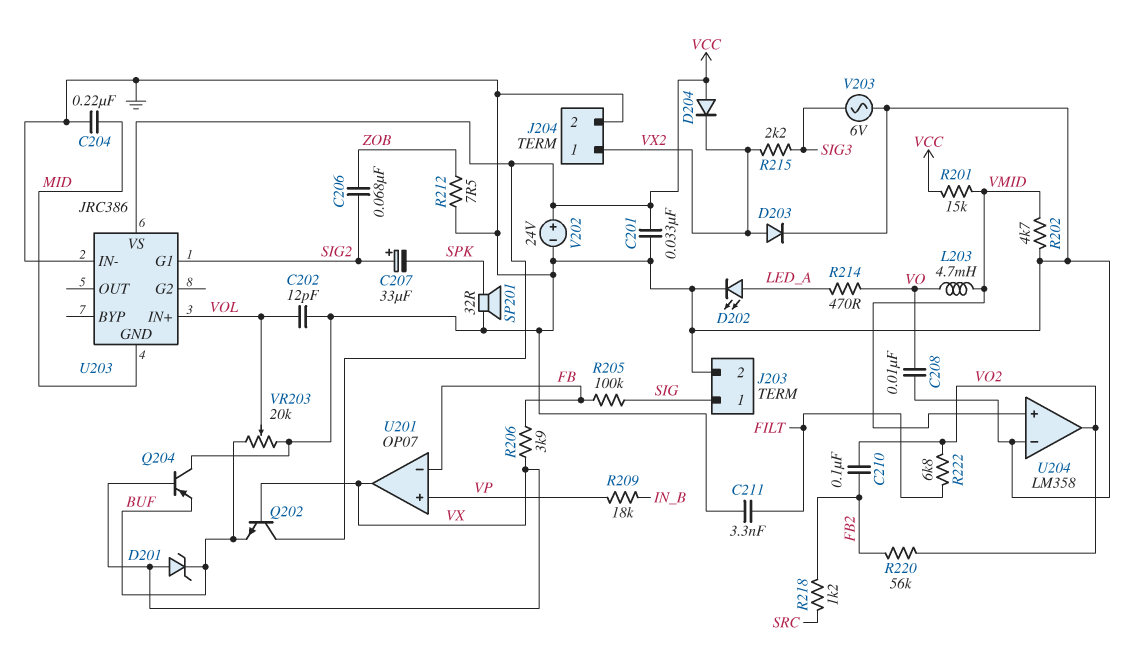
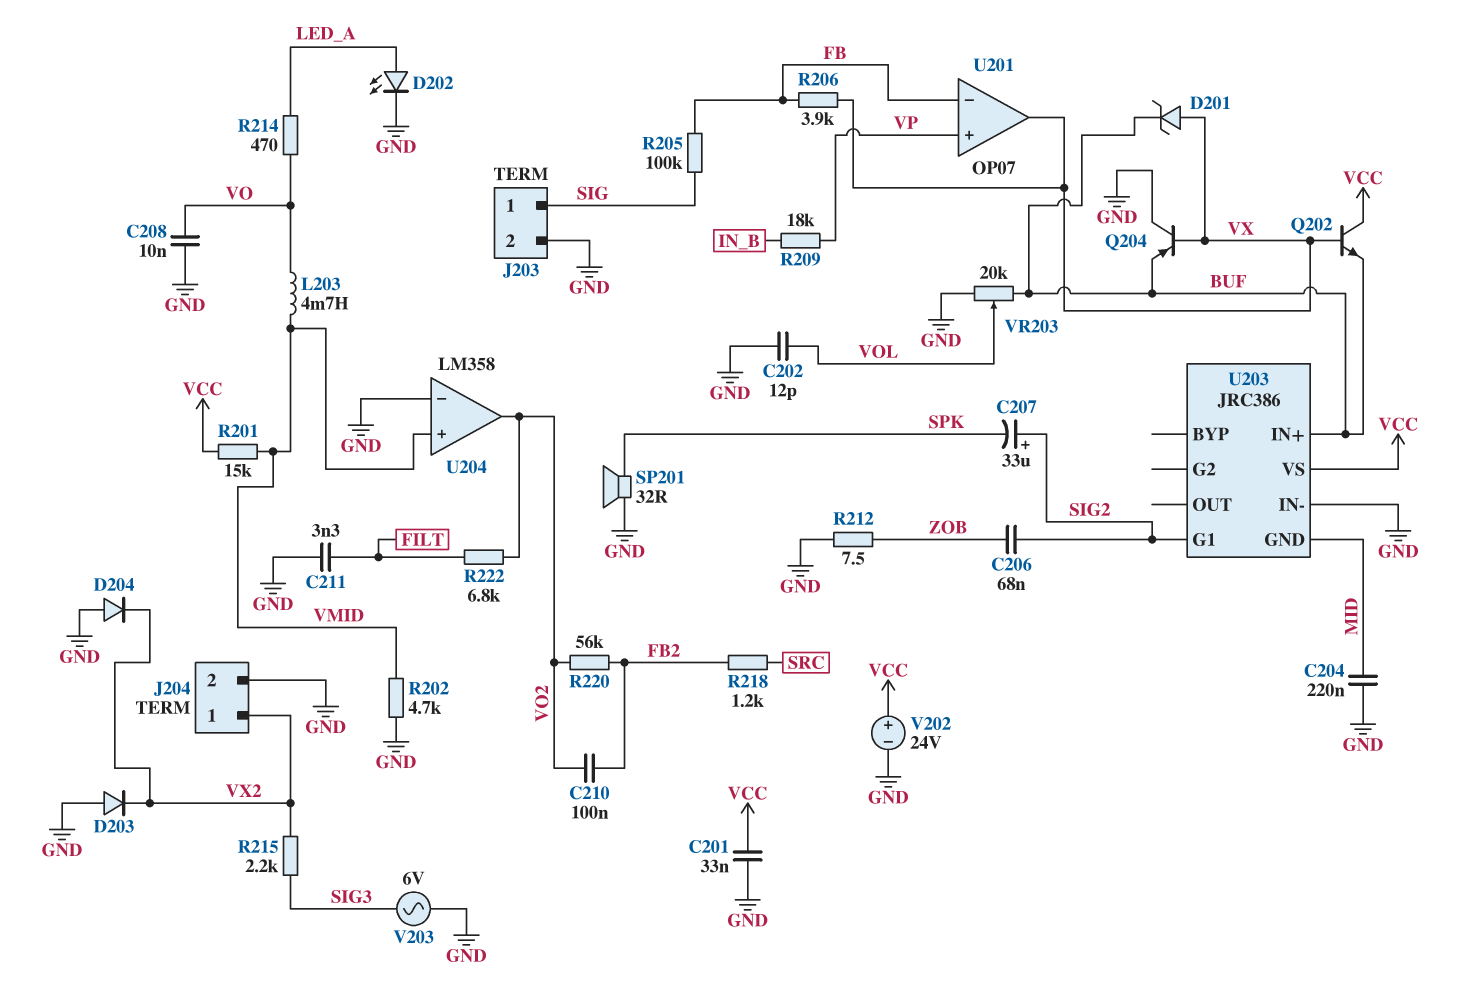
D203: diode (A VX2, K GND) -> diode (A GND, K VX2)
D204: diode (A VCC, K VX2) -> diode (A GND, K VX2)
U203 pin IN+: VOL -> BUF

